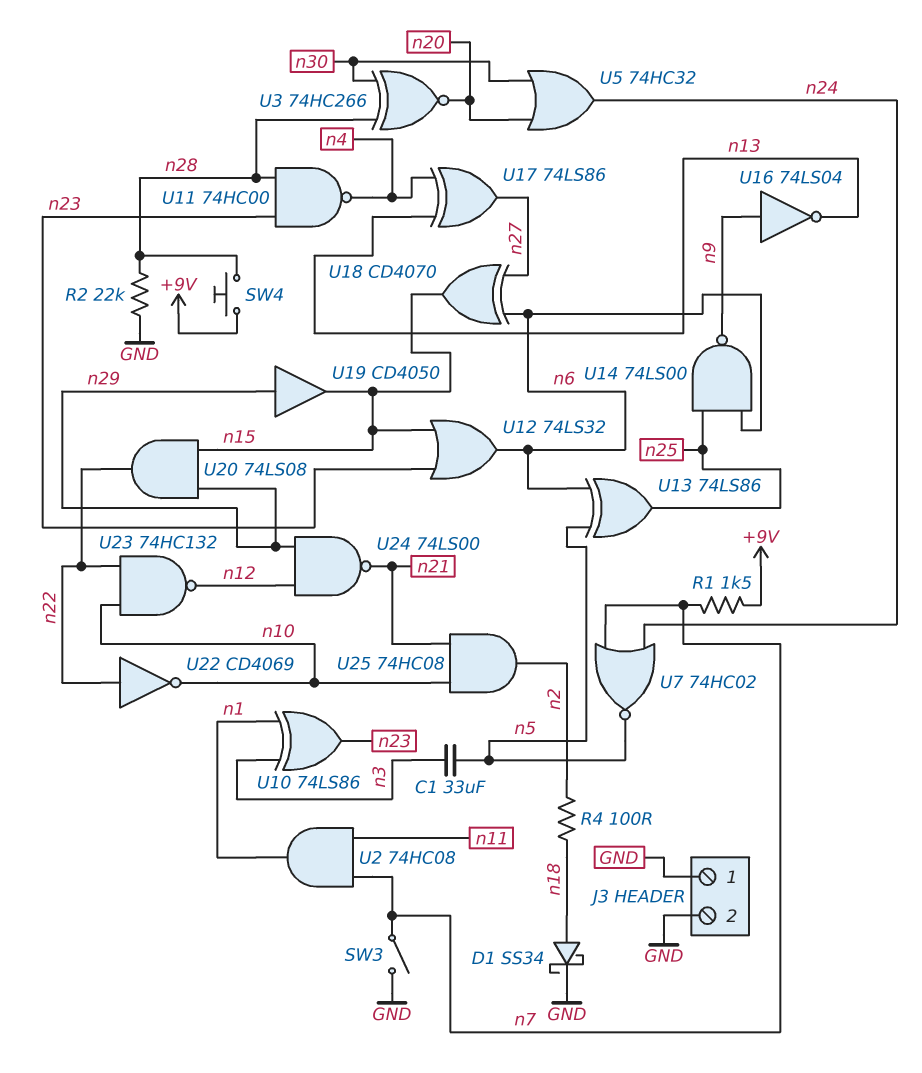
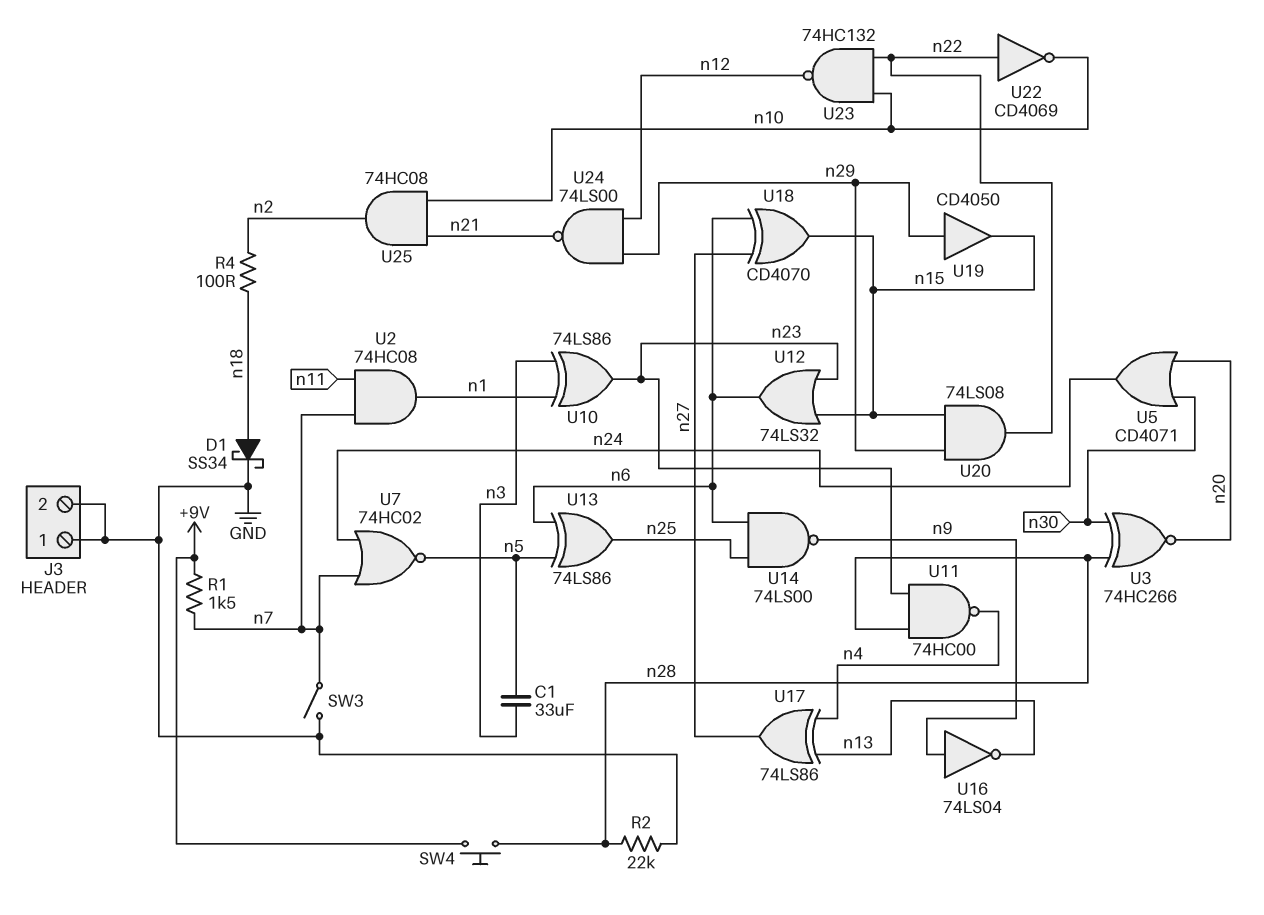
U5: OR 74HC32 (in n20, in n30, out n24) -> OR CD4071 (in n20, in n30, out n24)

